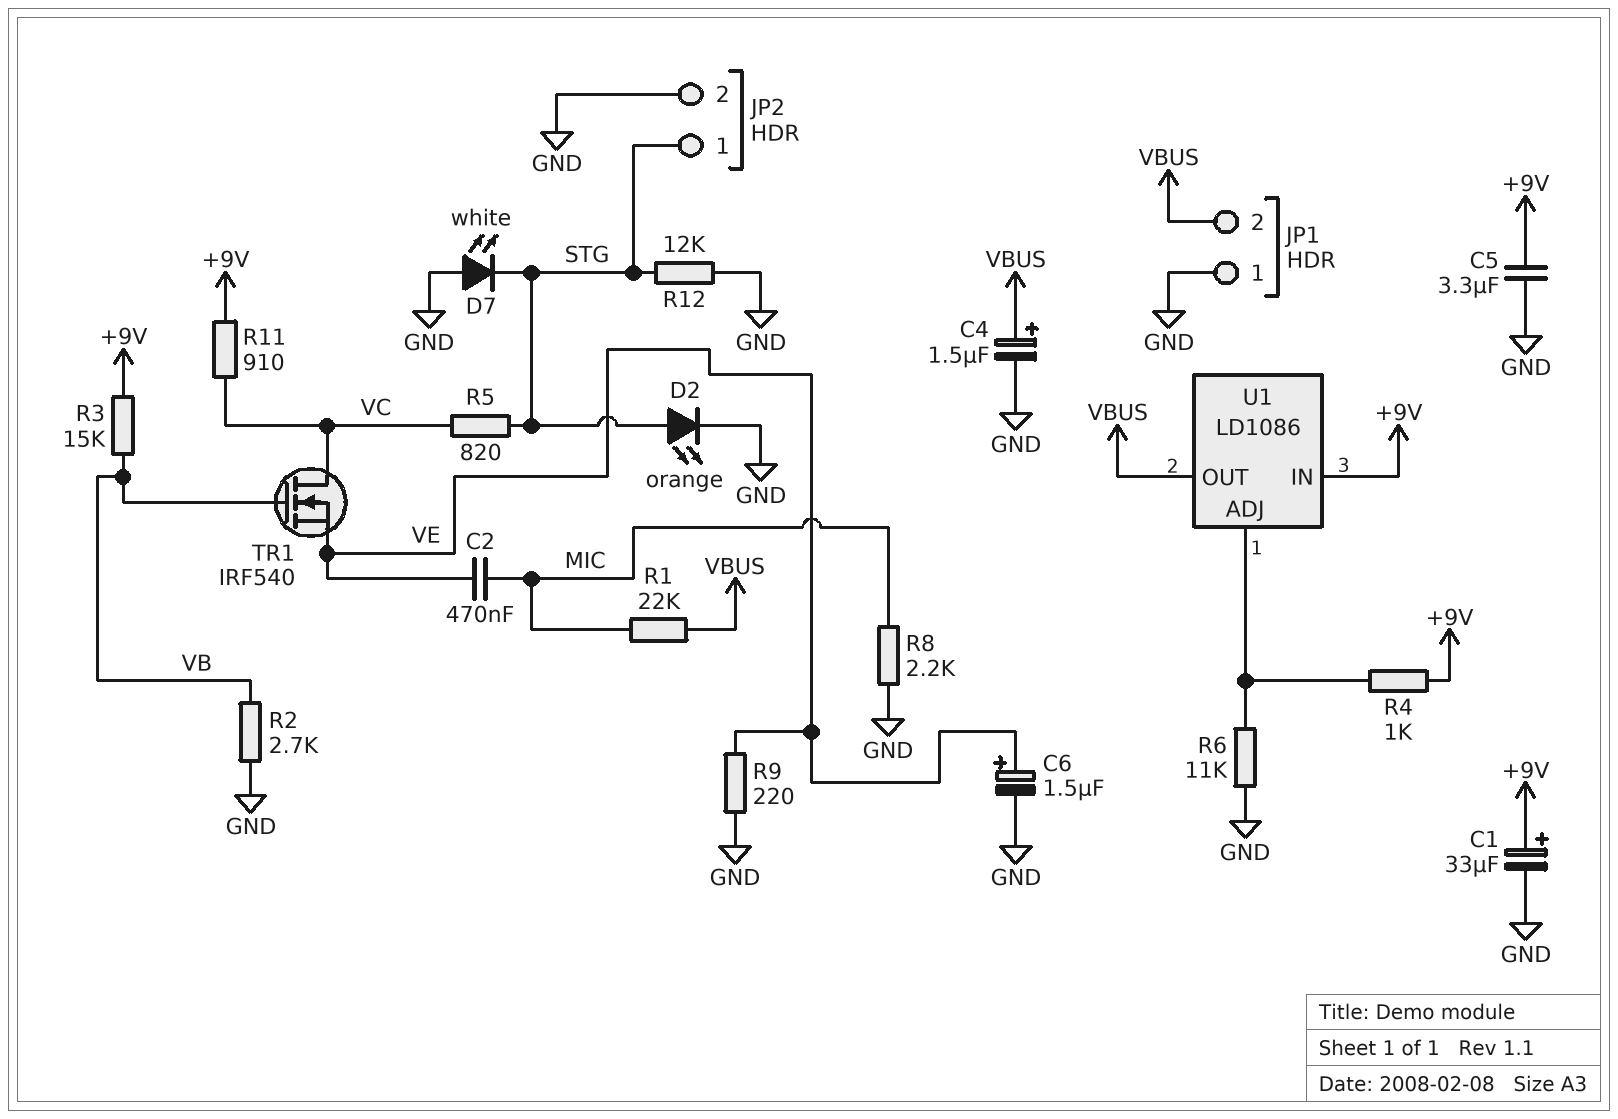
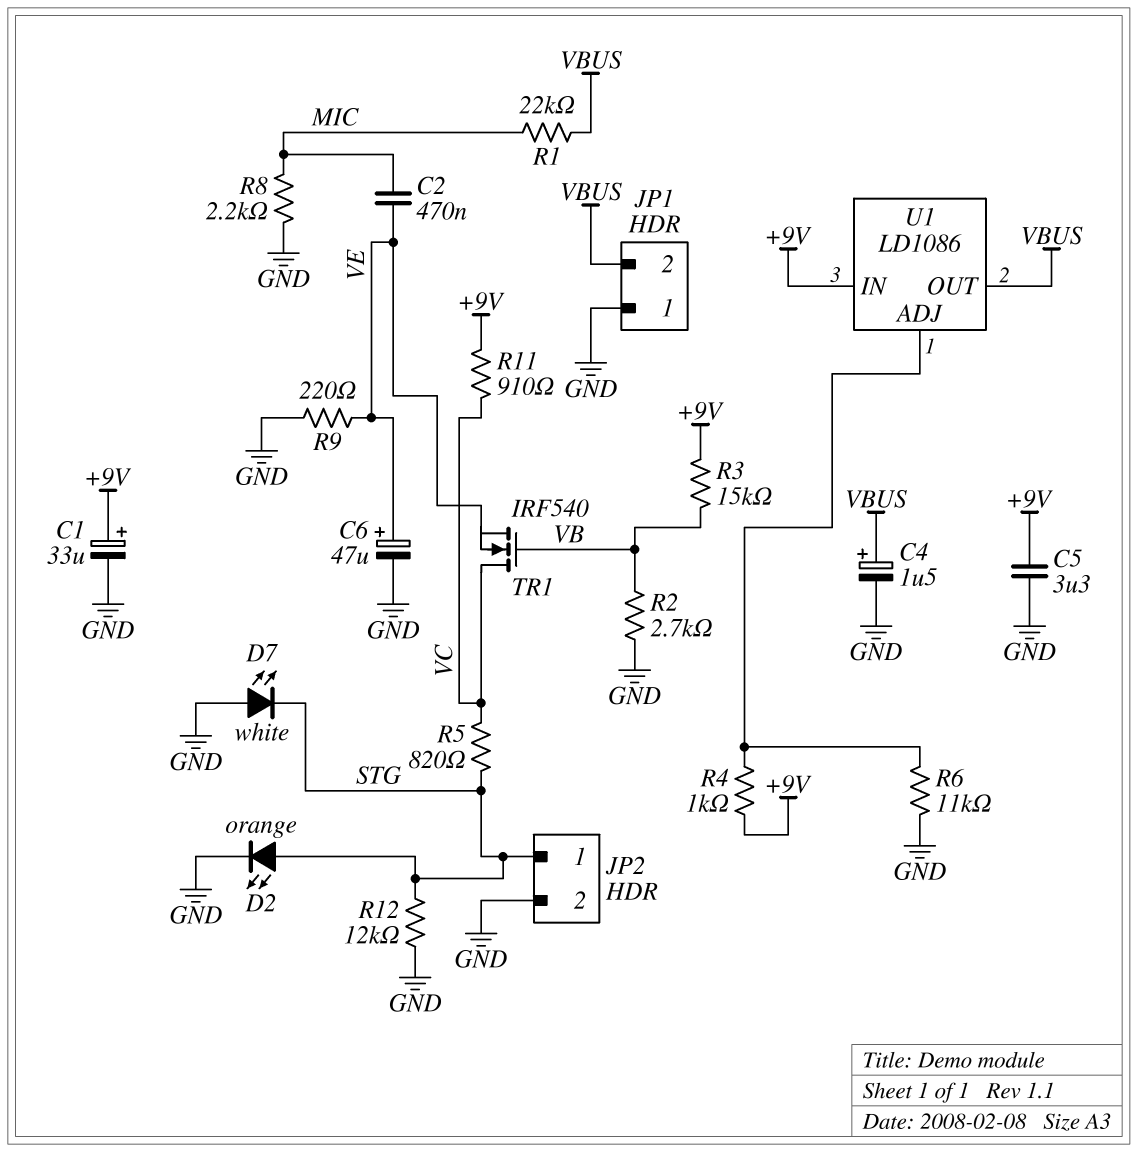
C6: 1.5uF (plus VE, minus GND) -> 47uF (plus VE, minus GND)

